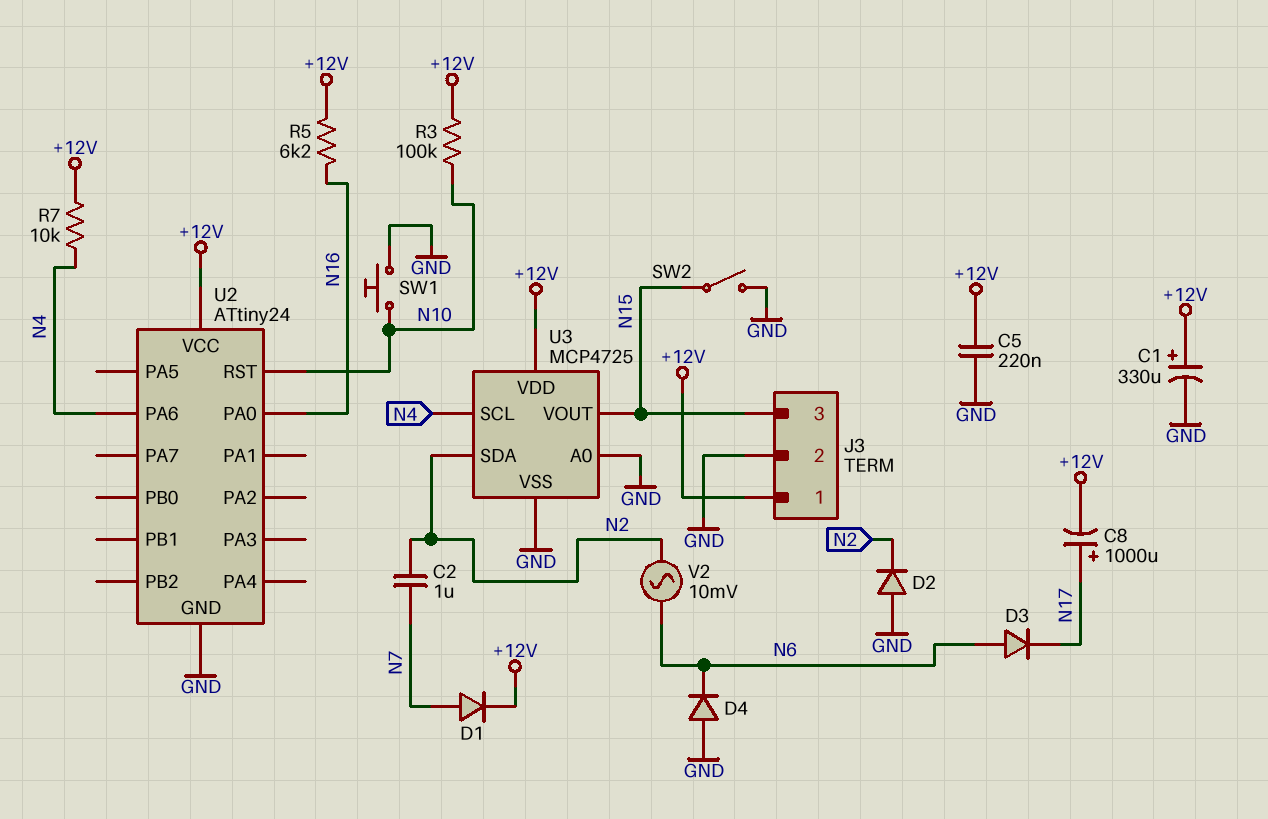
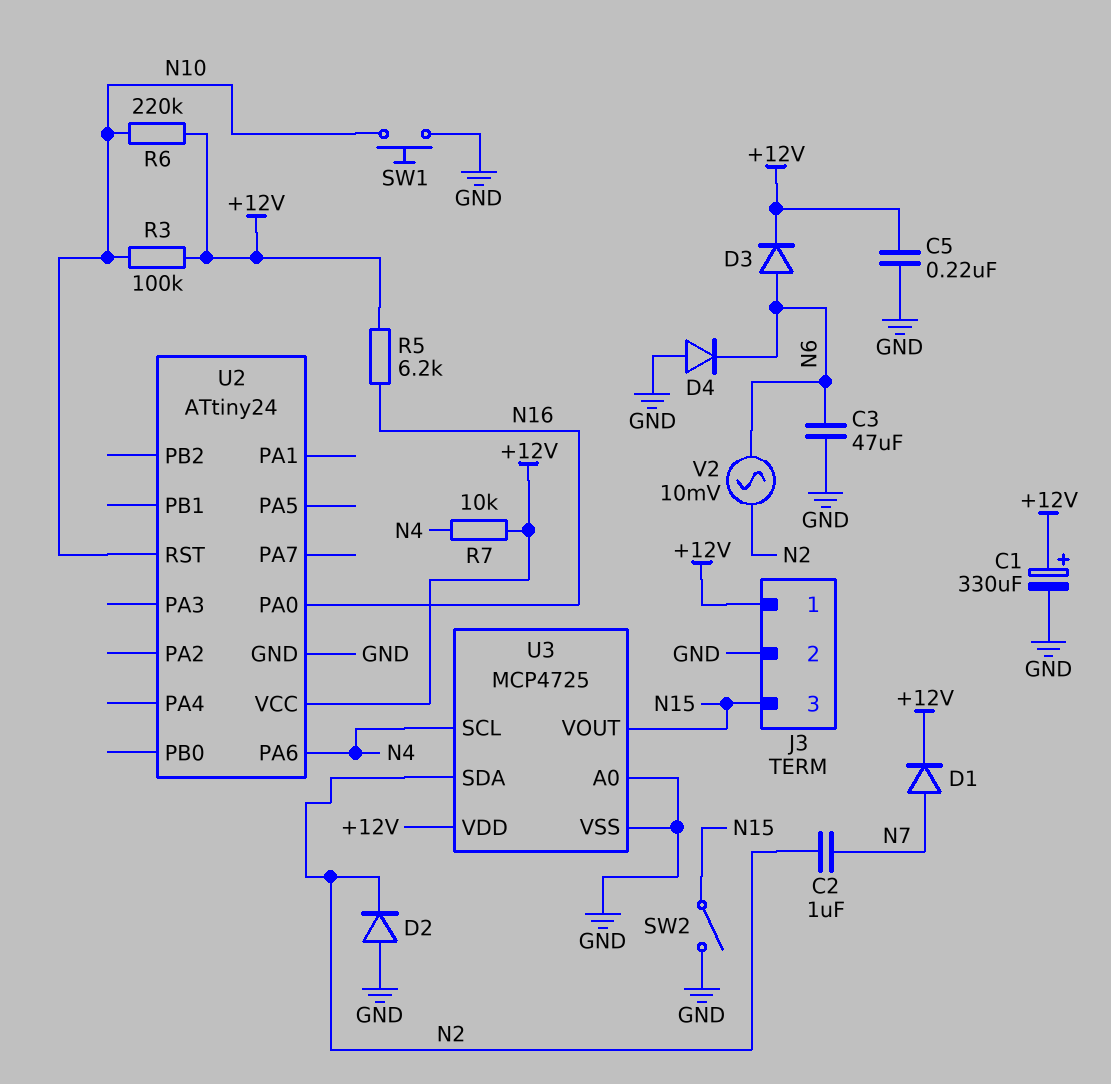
C3: none -> 47uF (GND, N6)
C8: 1000uF (plus N17, minus +12V) -> none
D3: diode (A N6, K N17) -> diode (A N6, K +12V)
R6: none -> 220k (+12V, N10)

